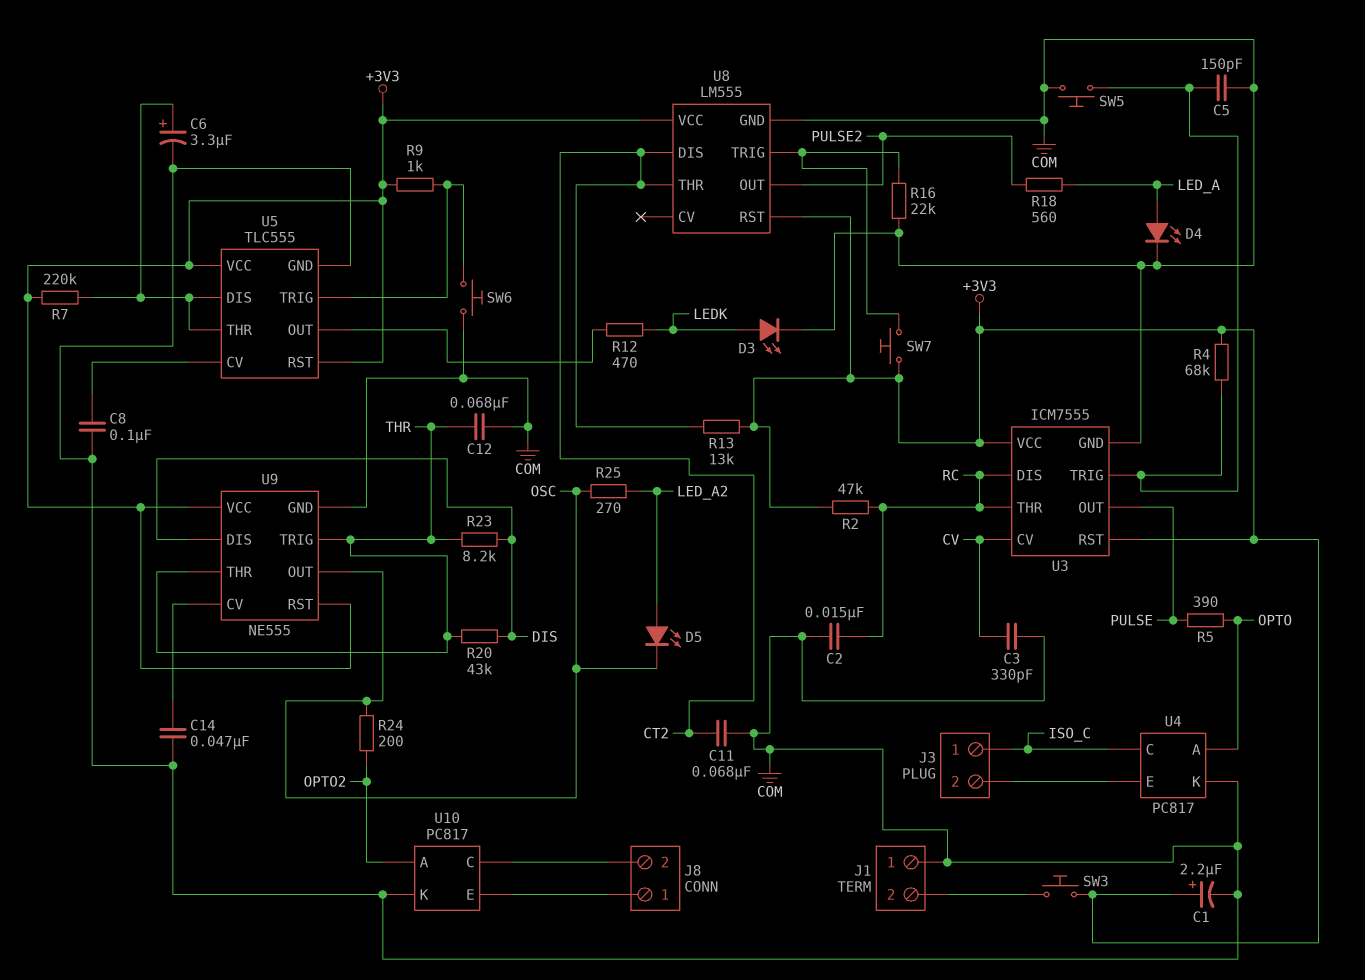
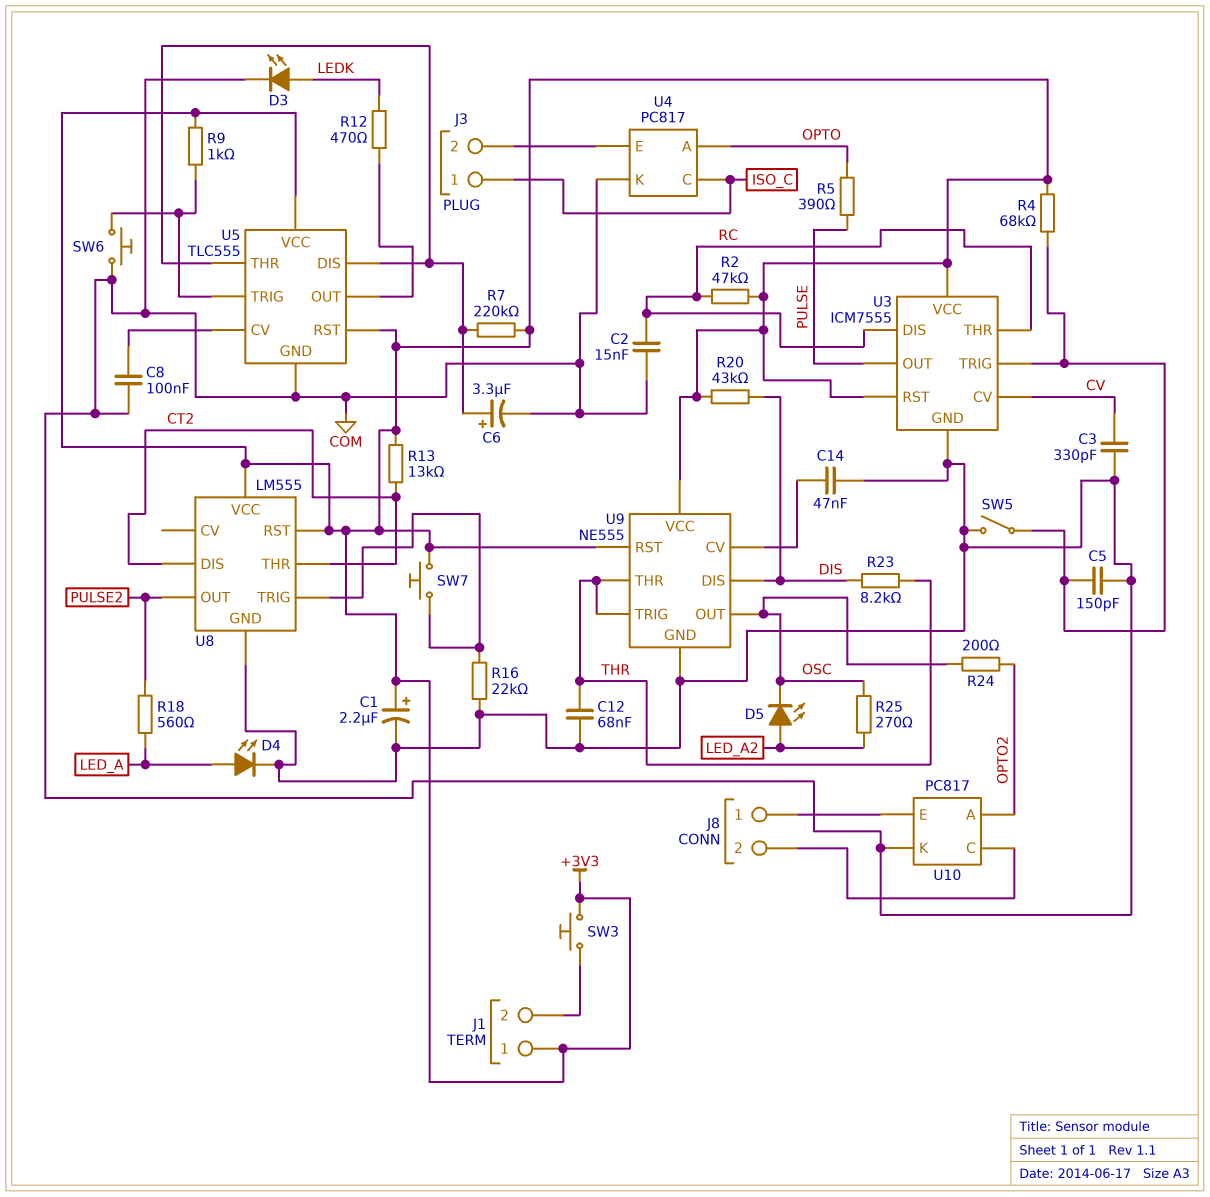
C11: 68nF (COM, CT2) -> none
J1 pin 1: COM -> +3V3
R20: 43k (DIS, THR) -> 43k (+3V3, DIS)
SW5: button (COM, U3/TRIG) -> switch (COM, U3/TRIG)

